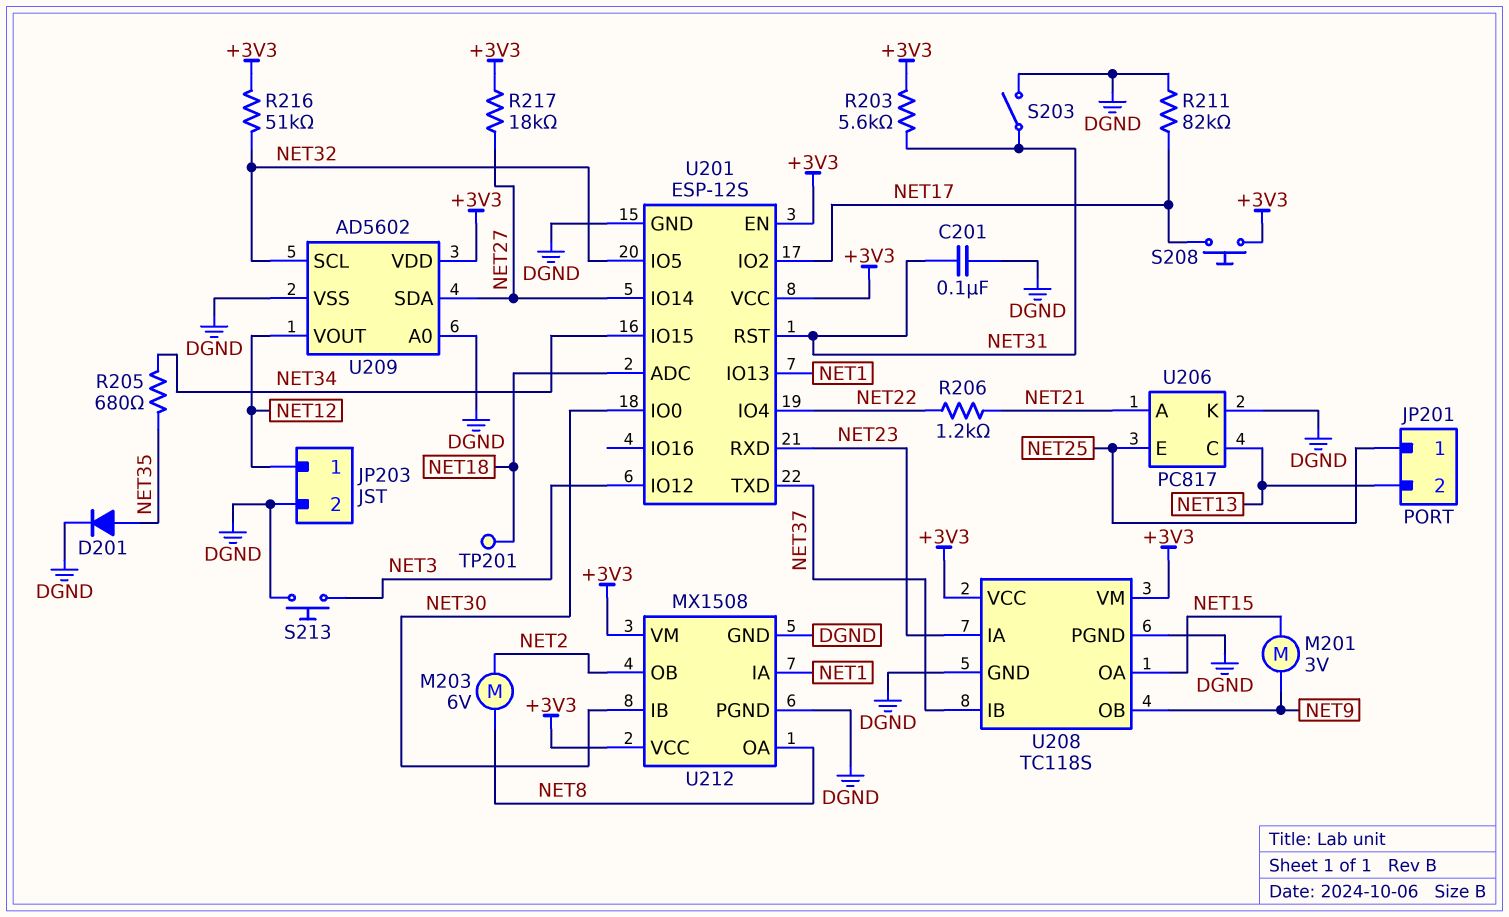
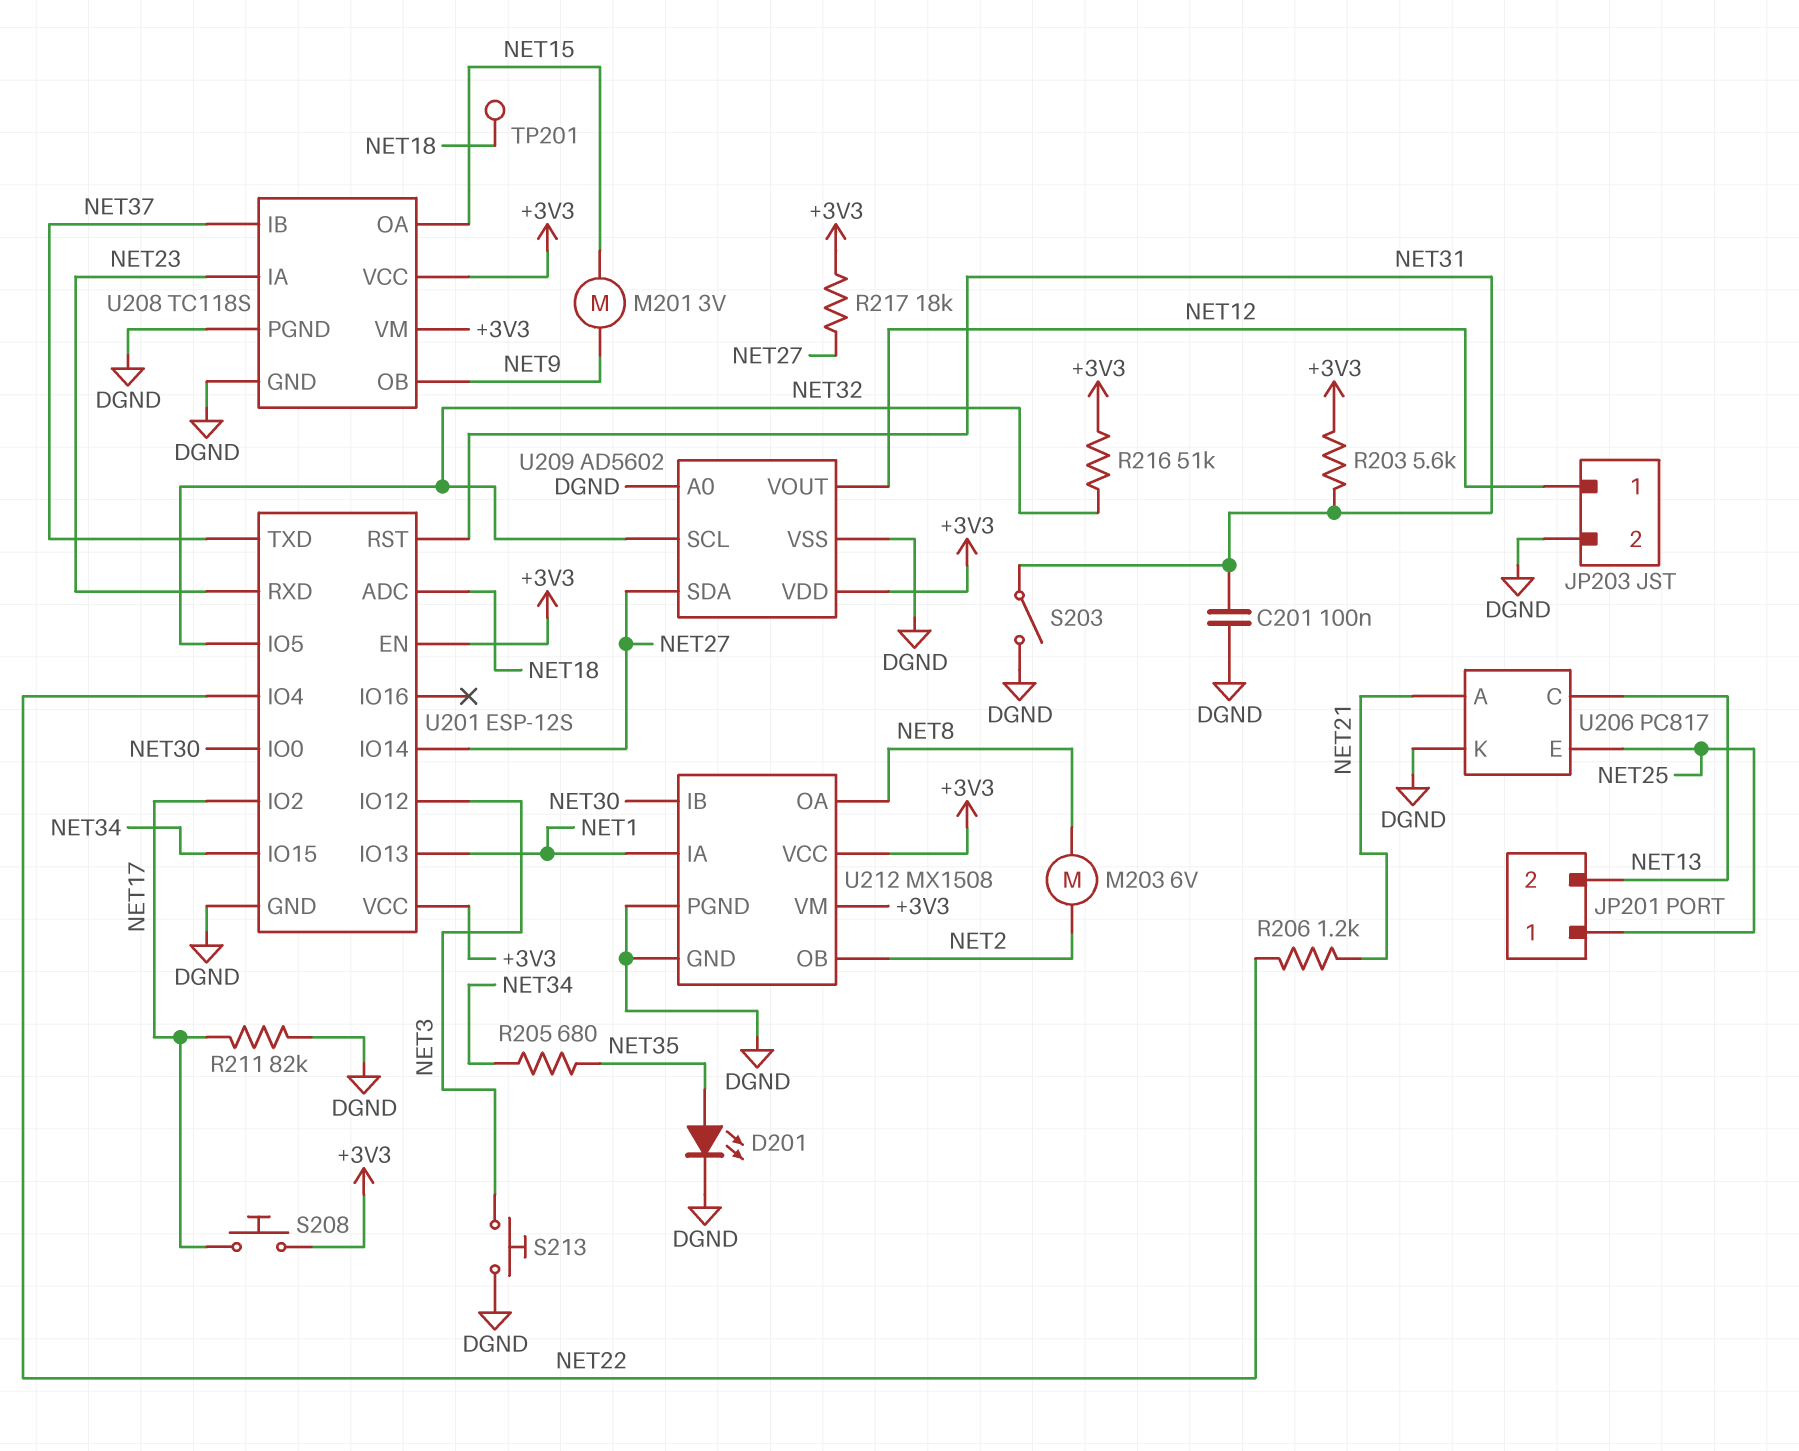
D201: diode (A NET35, K DGND) -> LED (A NET35, K DGND)

